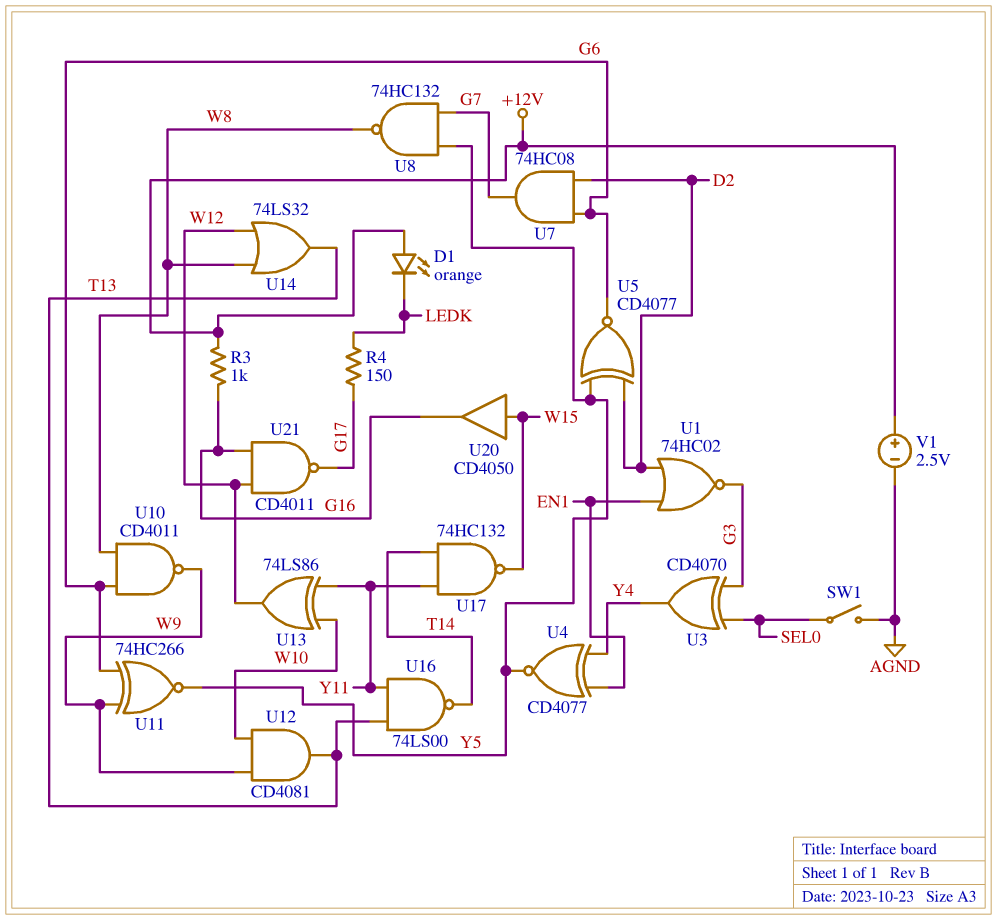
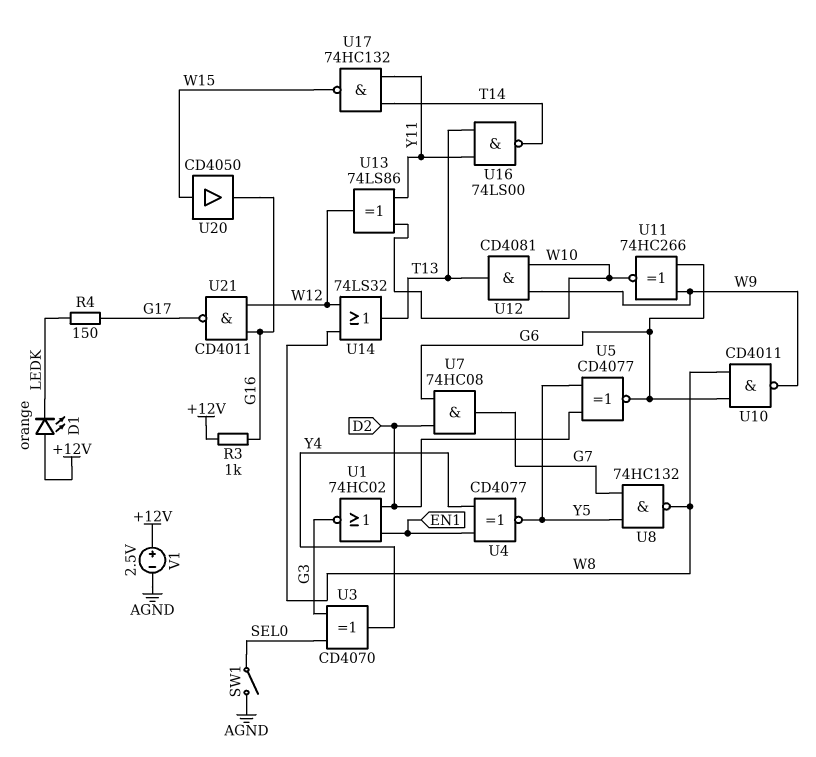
U11: XNOR 74HC266 (in G6, in W9, out Y5) -> XNOR 74HC266 (in G6, in W9, out W10)

